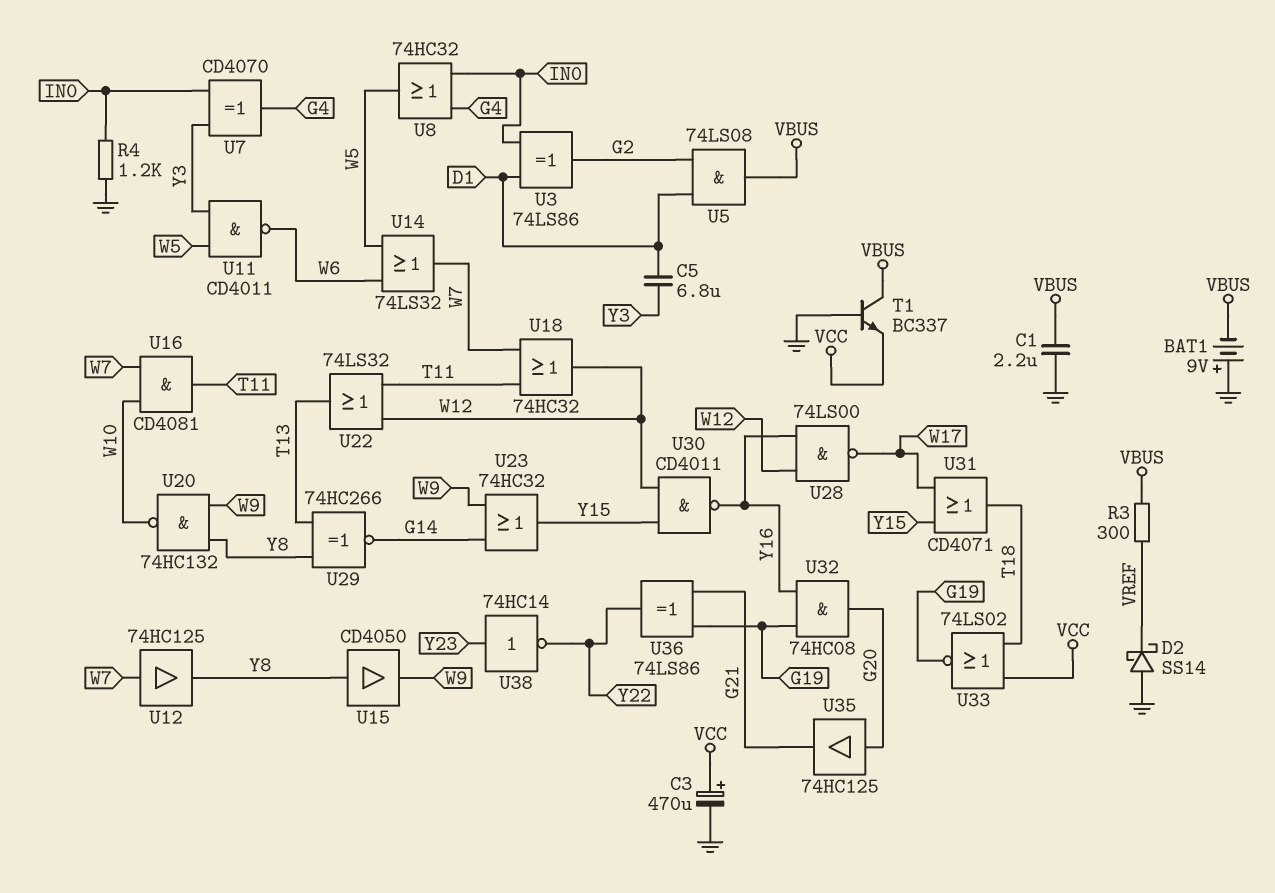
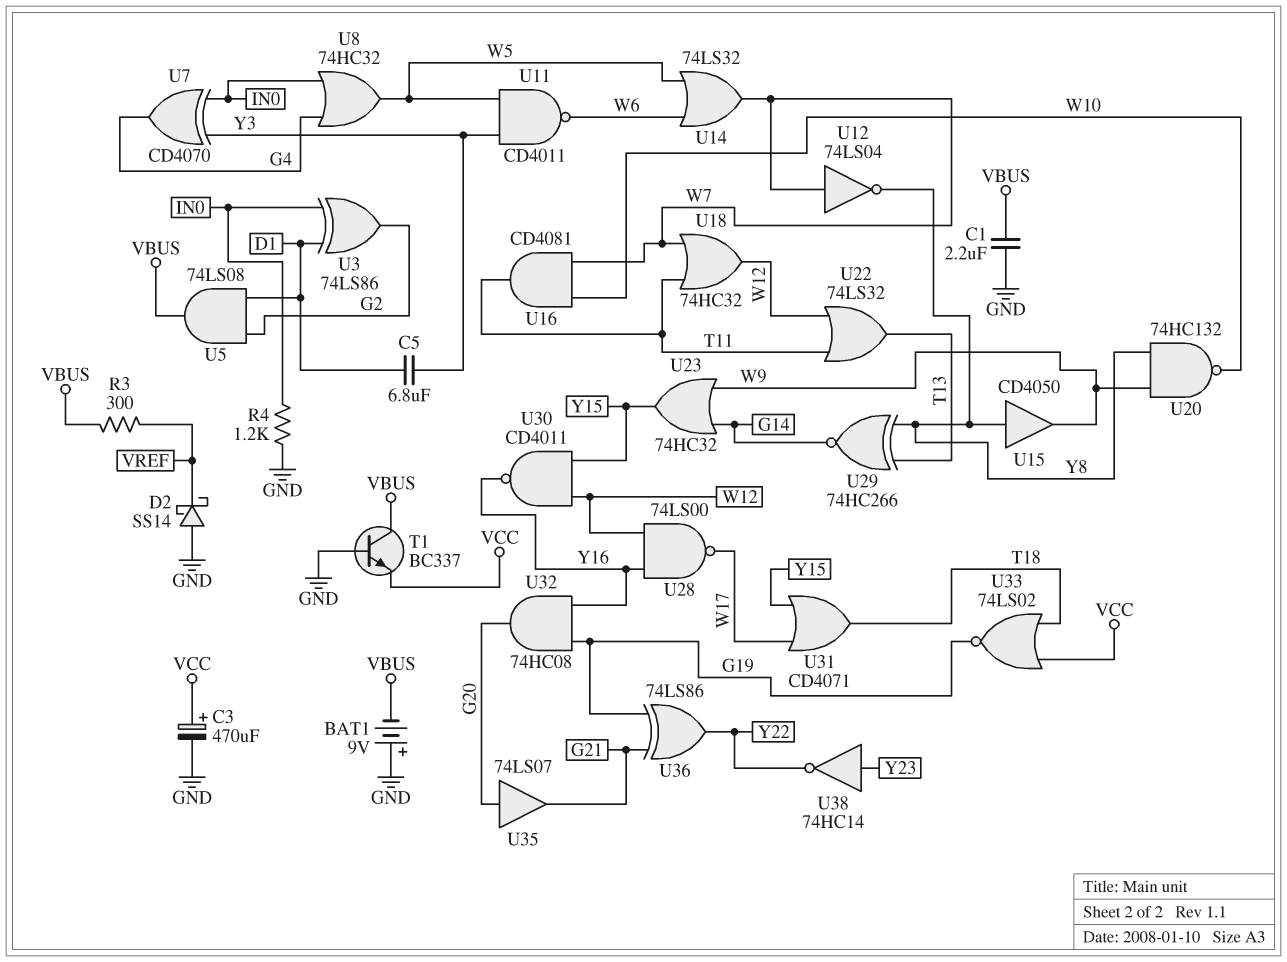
U12: buffer 74HC125 (in W7, out Y8) -> NOT 74LS04 (in W7, out Y8)
U35: buffer 74HC125 (in G20, out G21) -> buffer 74LS07 (in G20, out G21)

